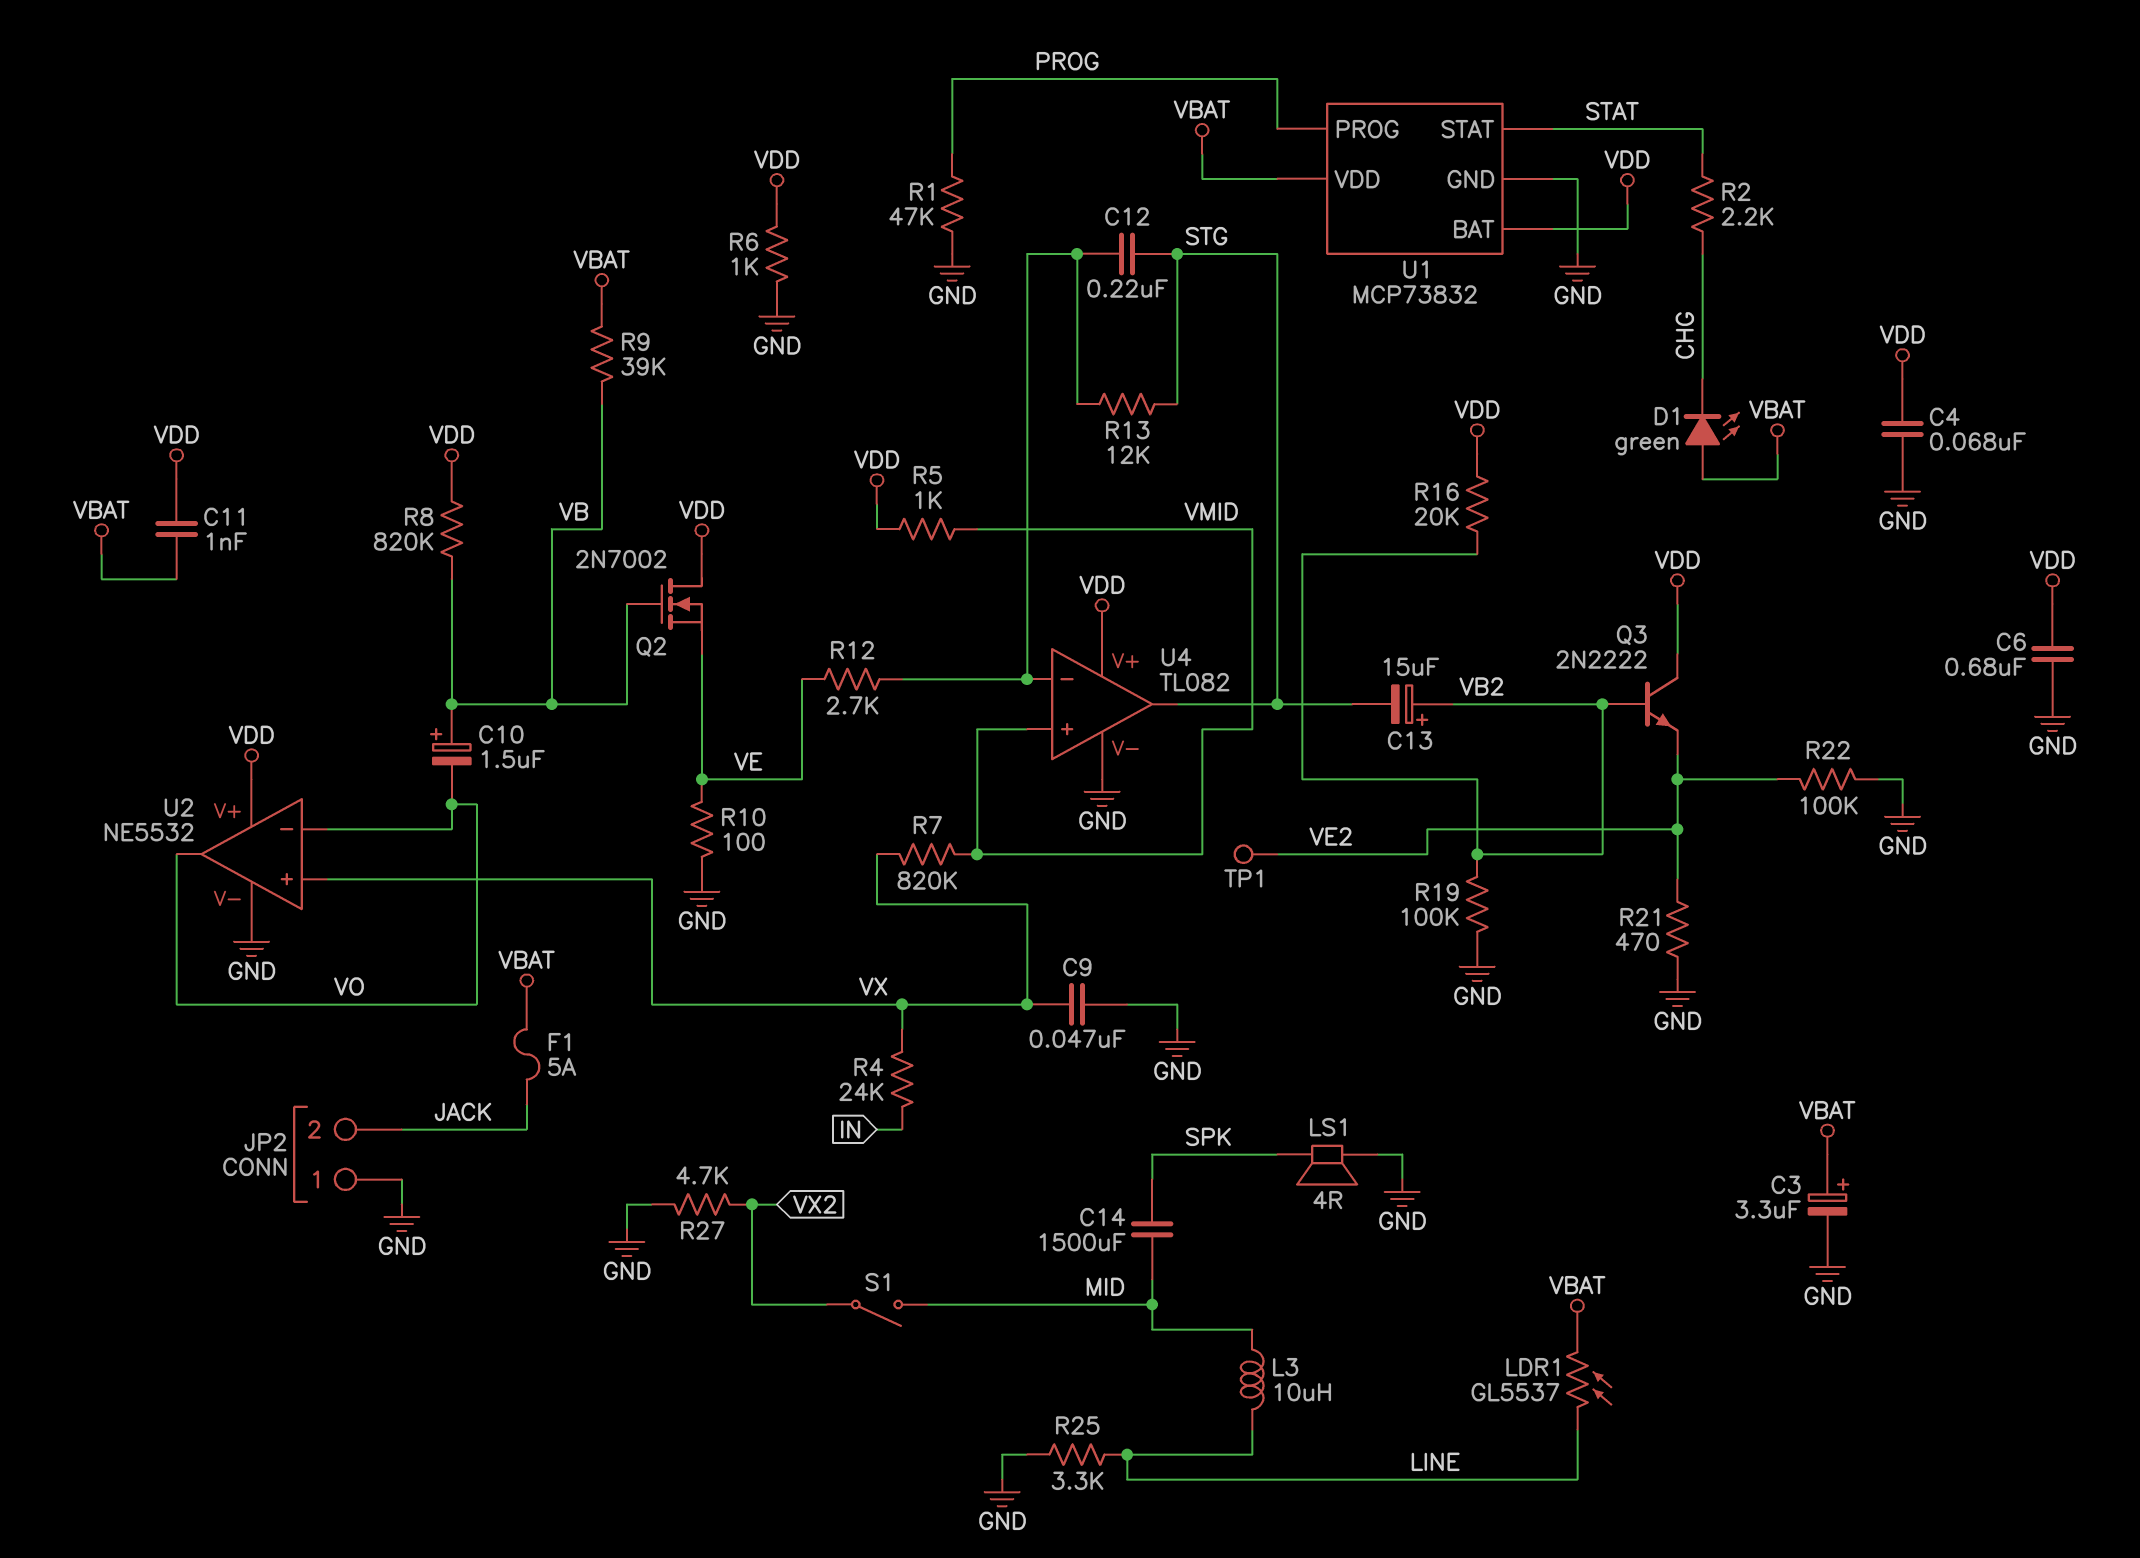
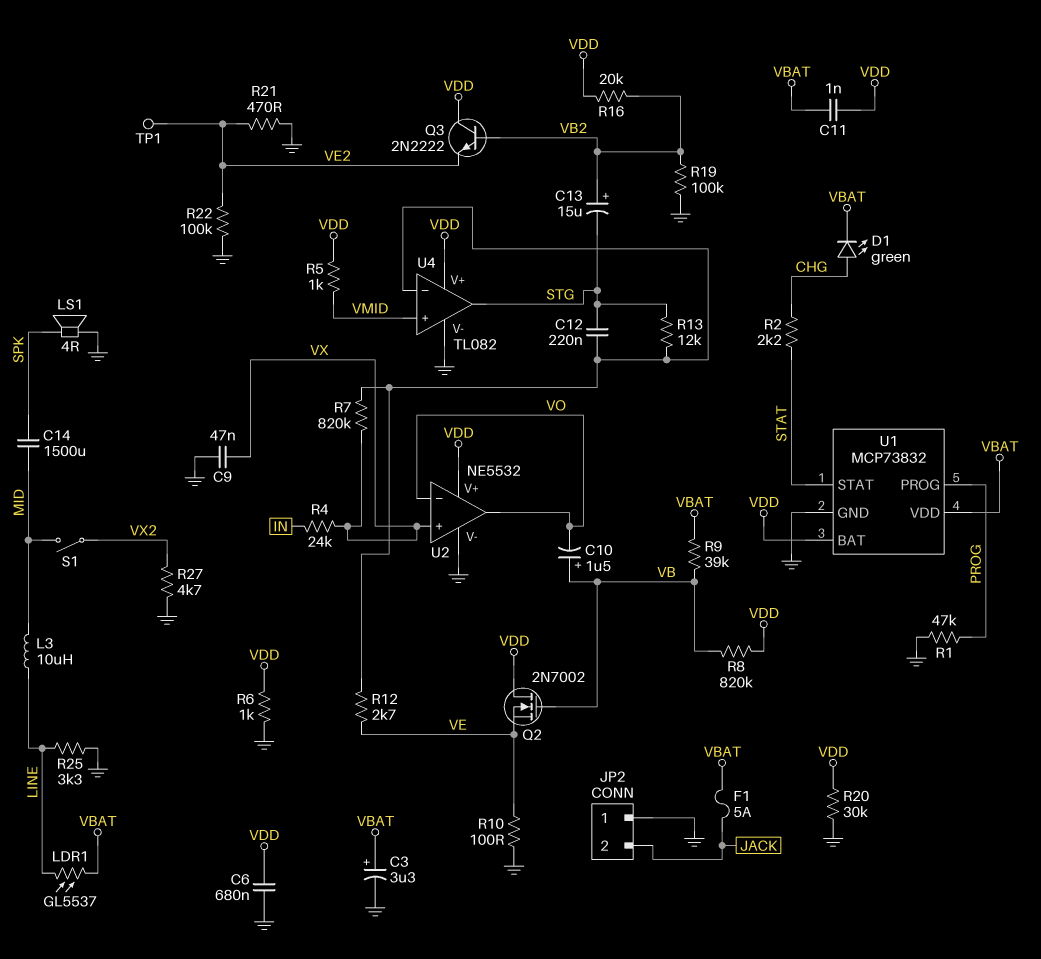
C4: 68nF (GND, VDD) -> none
D1: LED green (A VBAT, K CHG) -> LED green (A CHG, K VBAT)
R7: 820k (VMID, VX) -> 820k (U4/in-, VX)
R20: none -> 30k (GND, VDD)

